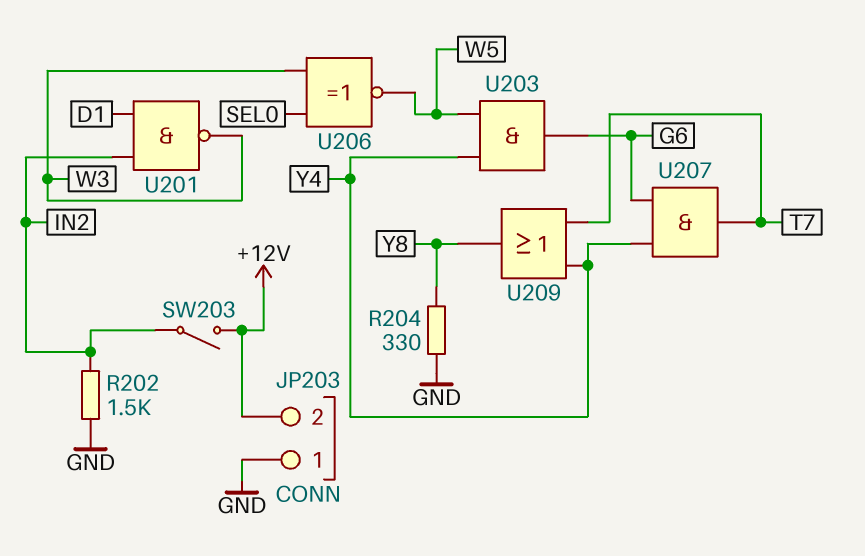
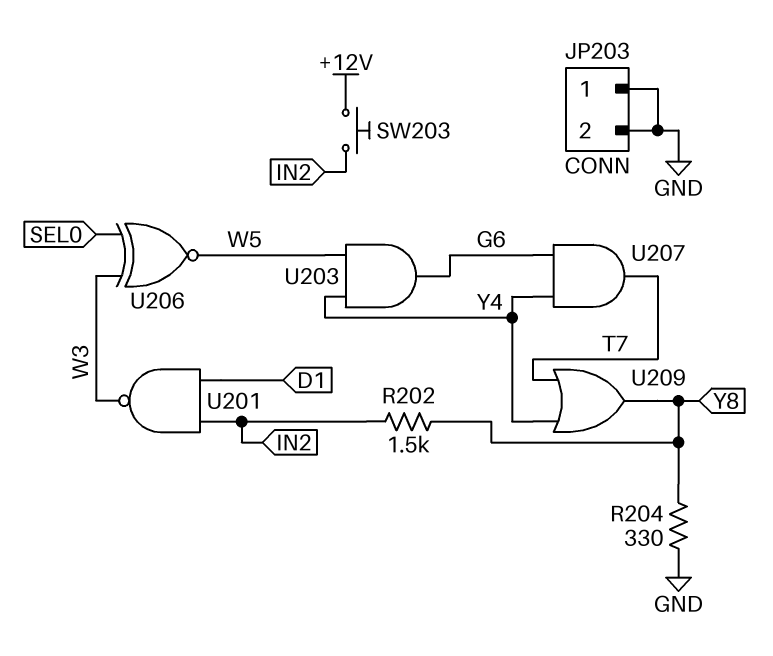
JP203 pin 2: +12V -> GND
R202: 1.5k (GND, IN2) -> 1.5k (IN2, Y8)
SW203: switch (+12V, IN2) -> button (+12V, IN2)

